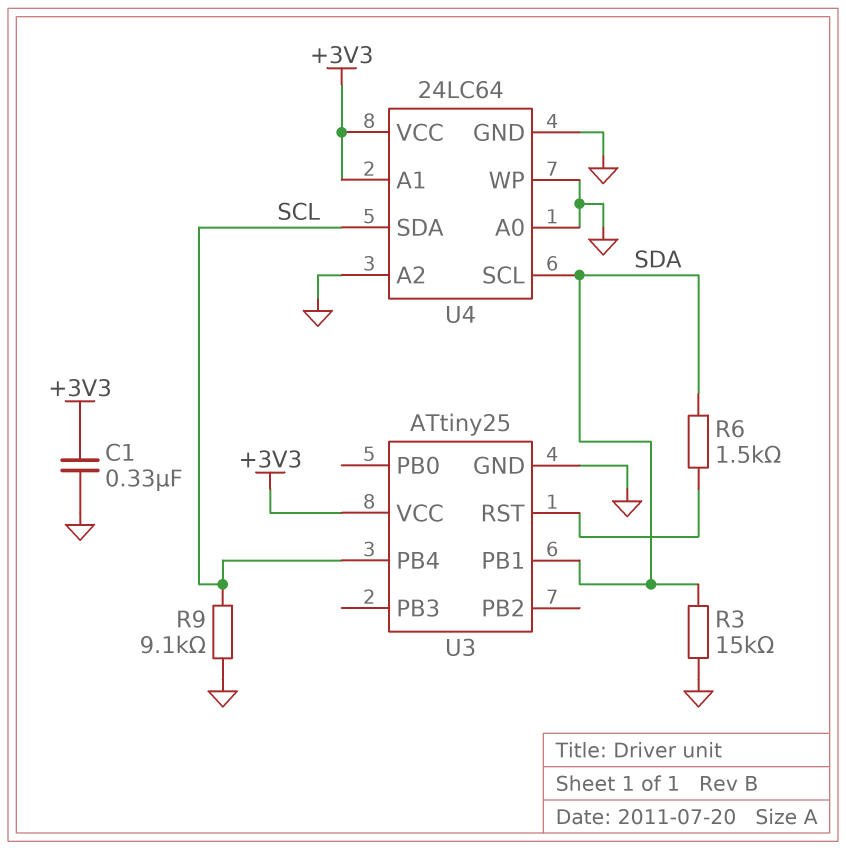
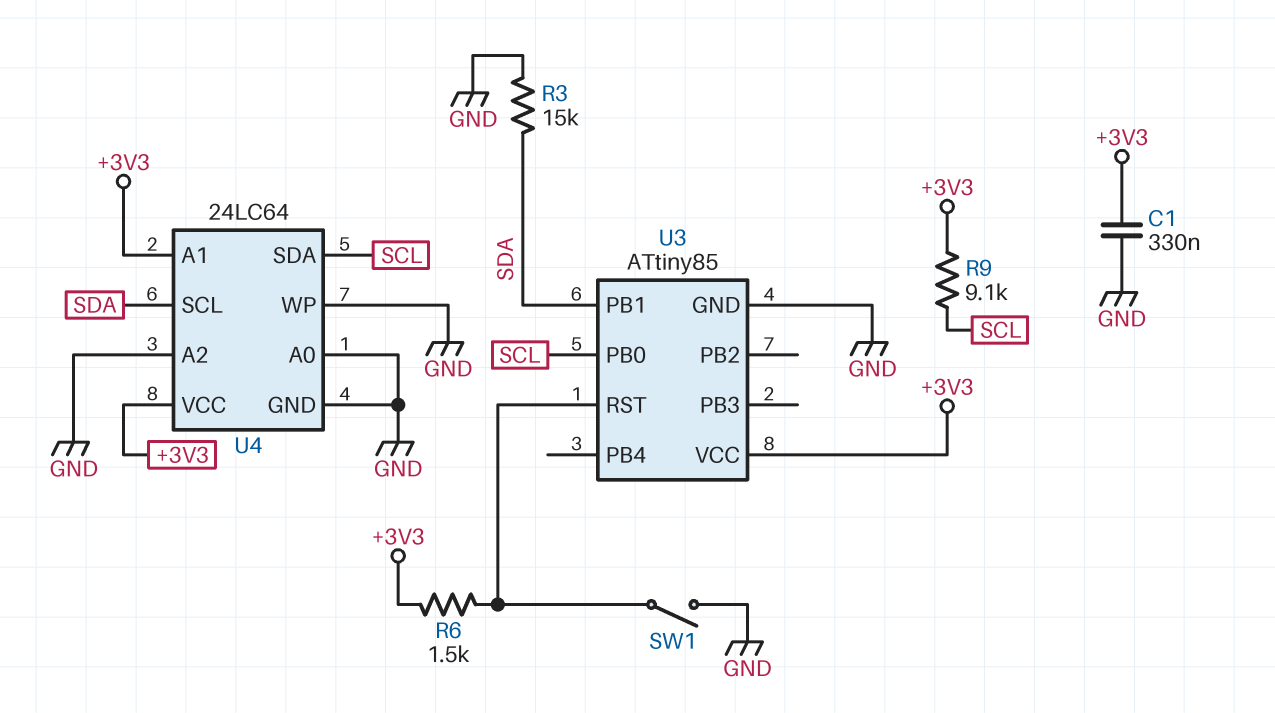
R6: 1.5k (SDA, U3/RST) -> 1.5k (+3V3, U3/RST)
R9: 9.1k (GND, SCL) -> 9.1k (+3V3, SCL)
SW1: none -> switch (GND, U3/RST)
U3: ATtiny25 -> ATtiny85
U3 pin PB0: none -> SCL
U3 pin PB4: SCL -> none

